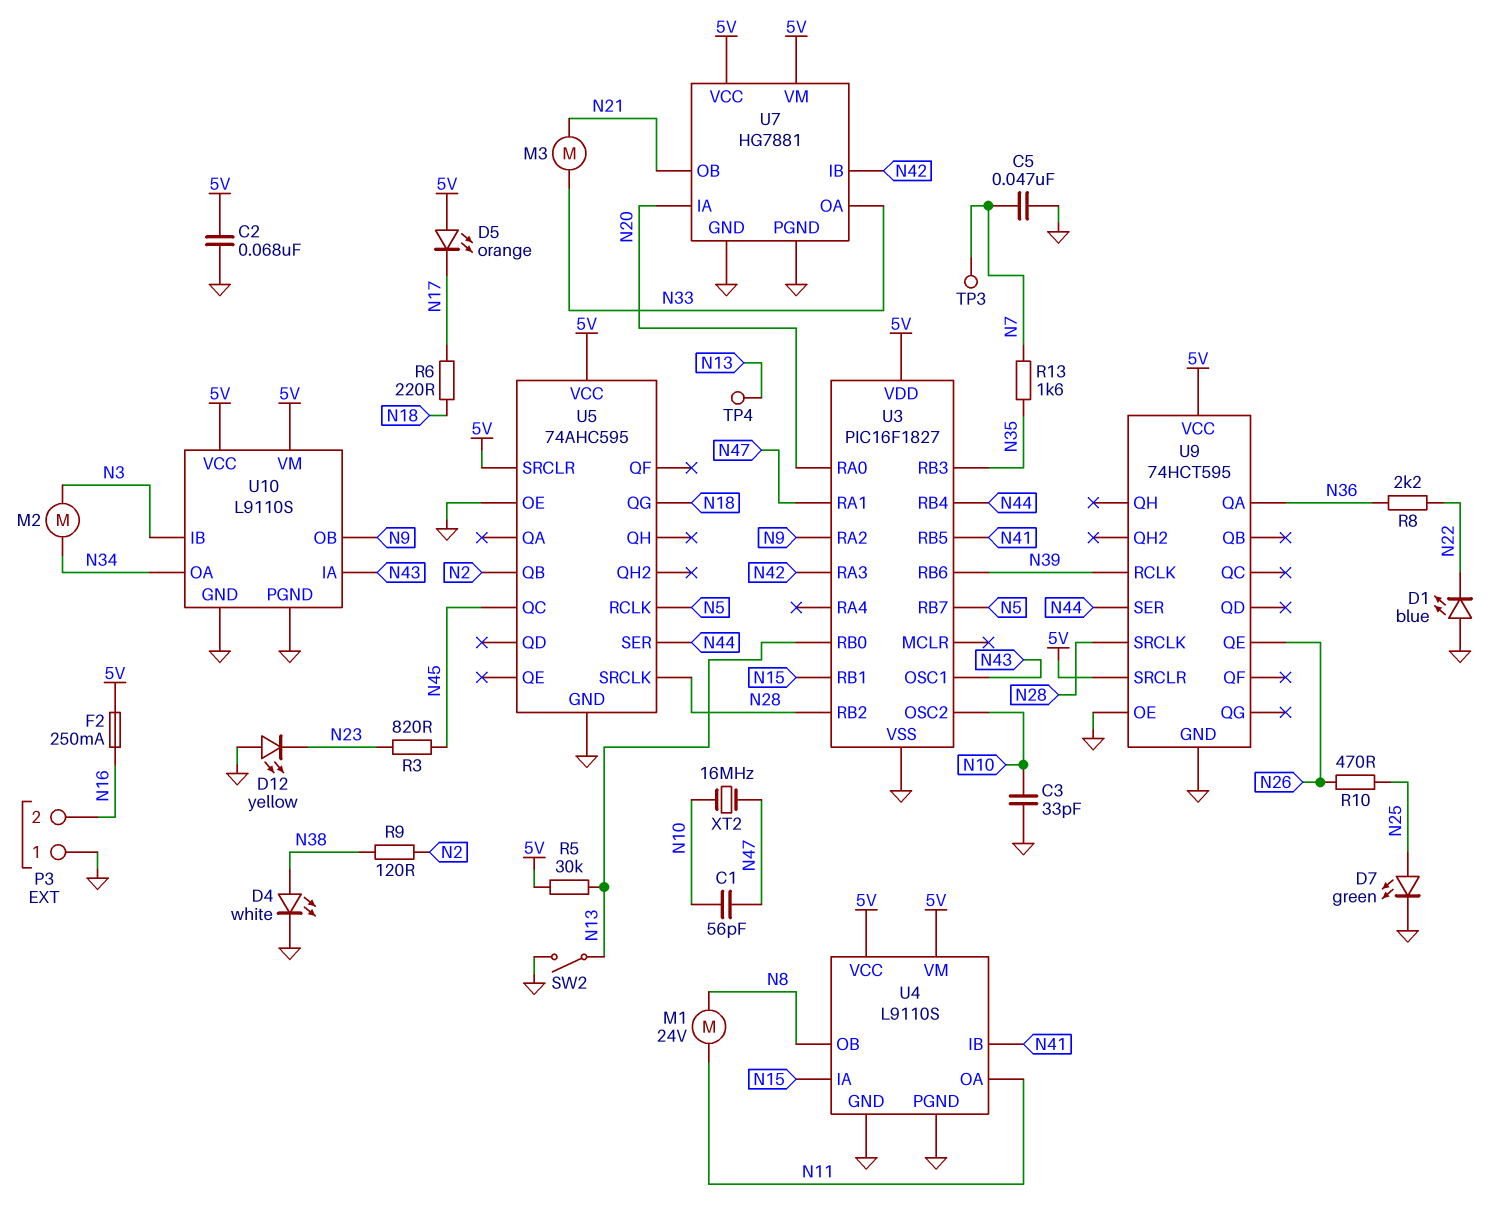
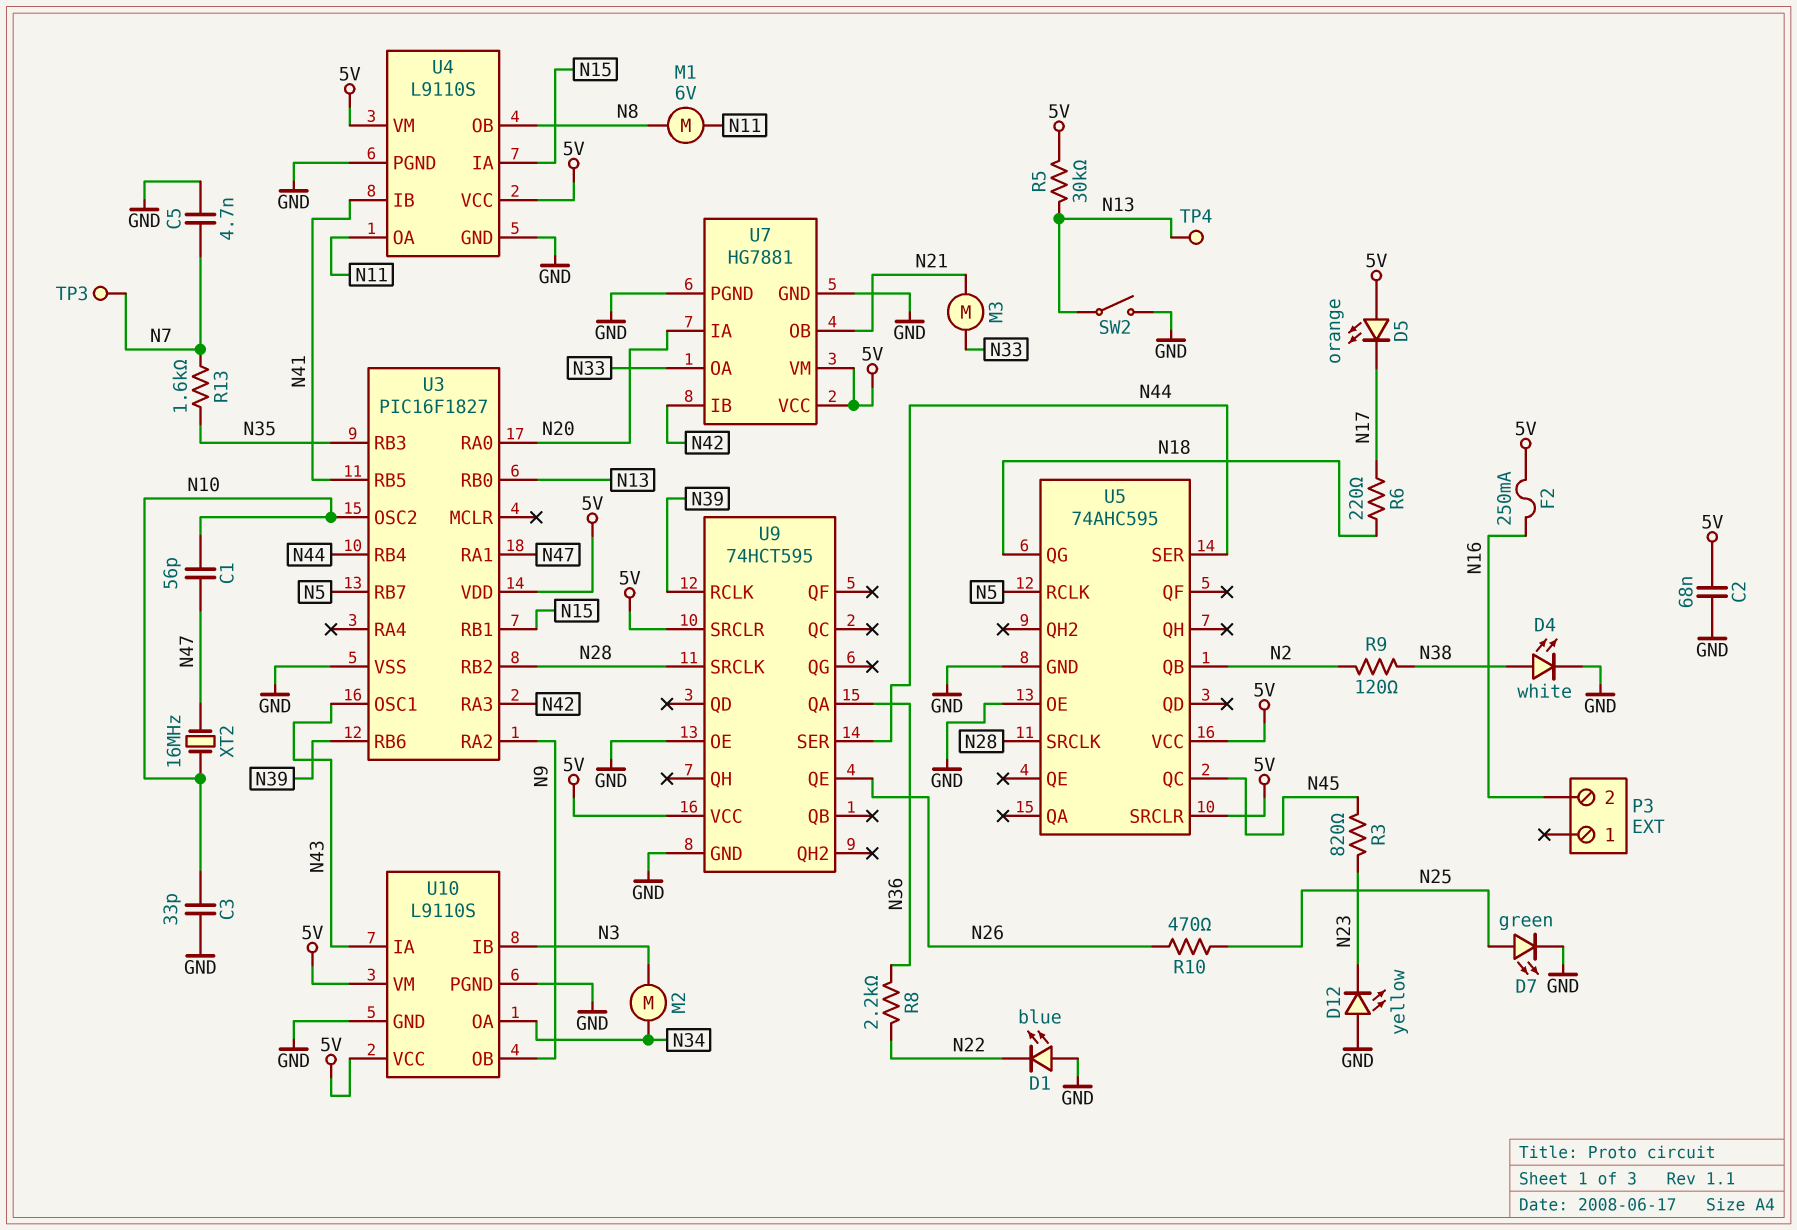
C5: 47nF (GND, N7) -> 4.7nF (GND, N7)
M1: motor 24V (N8, N11) -> motor 6V (N8, N11)
P3 pin 1: GND -> none

